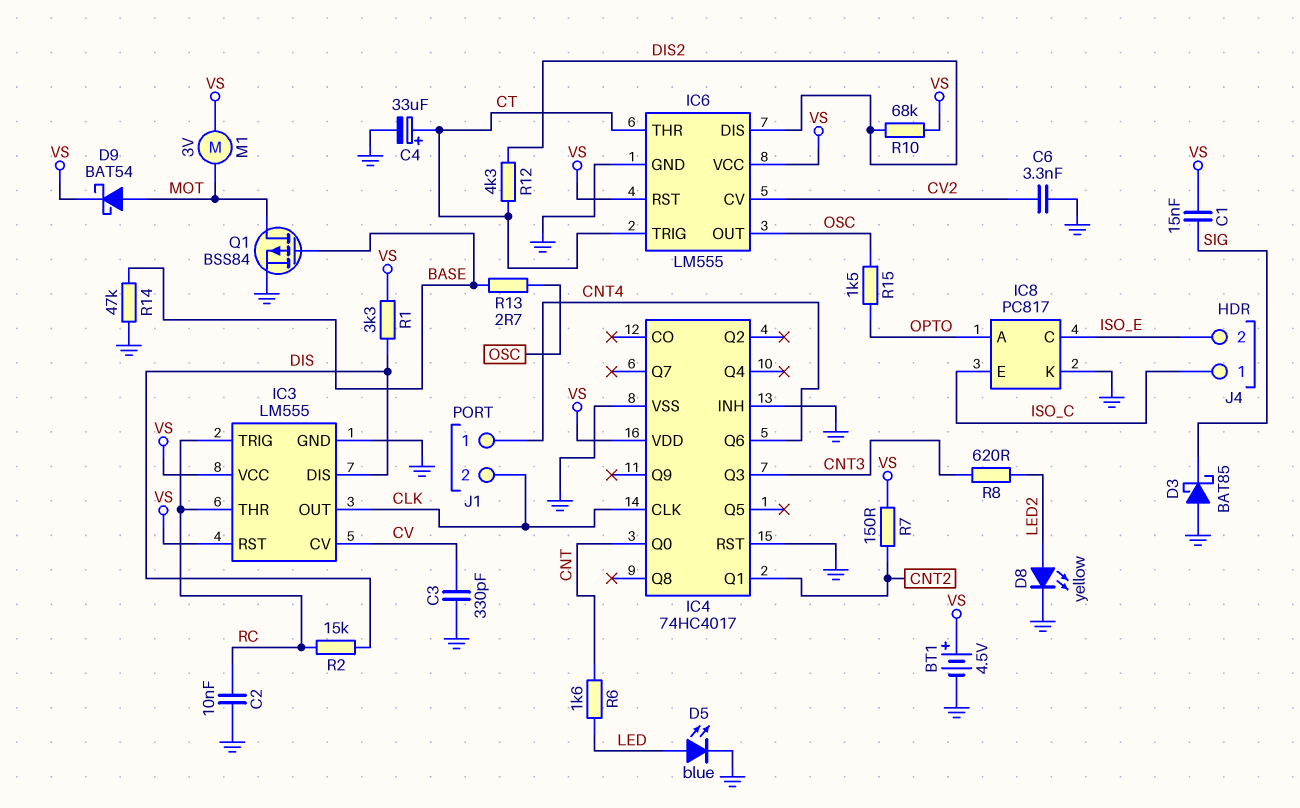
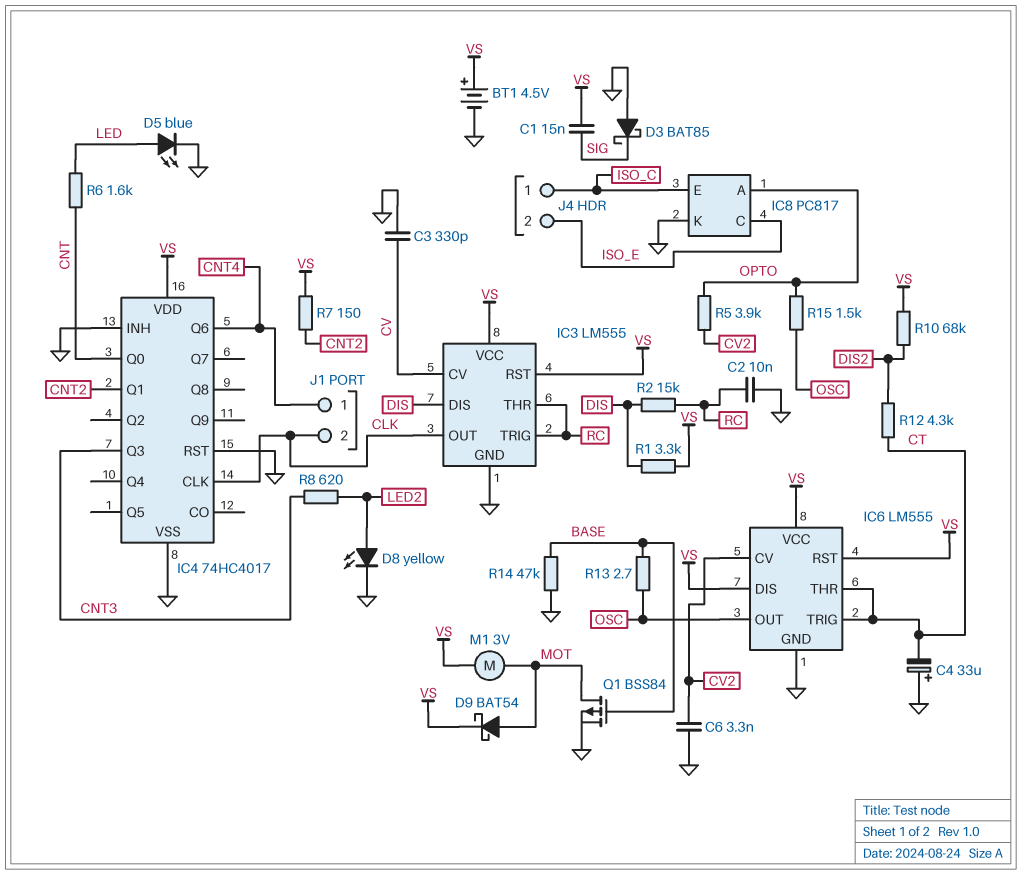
C4: 33uF (plus CT, minus GND) -> 33uF (plus GND, minus CT)
IC6 pin DIS: DIS2 -> VS
R5: none -> 3.9k (CV2, OPTO)

